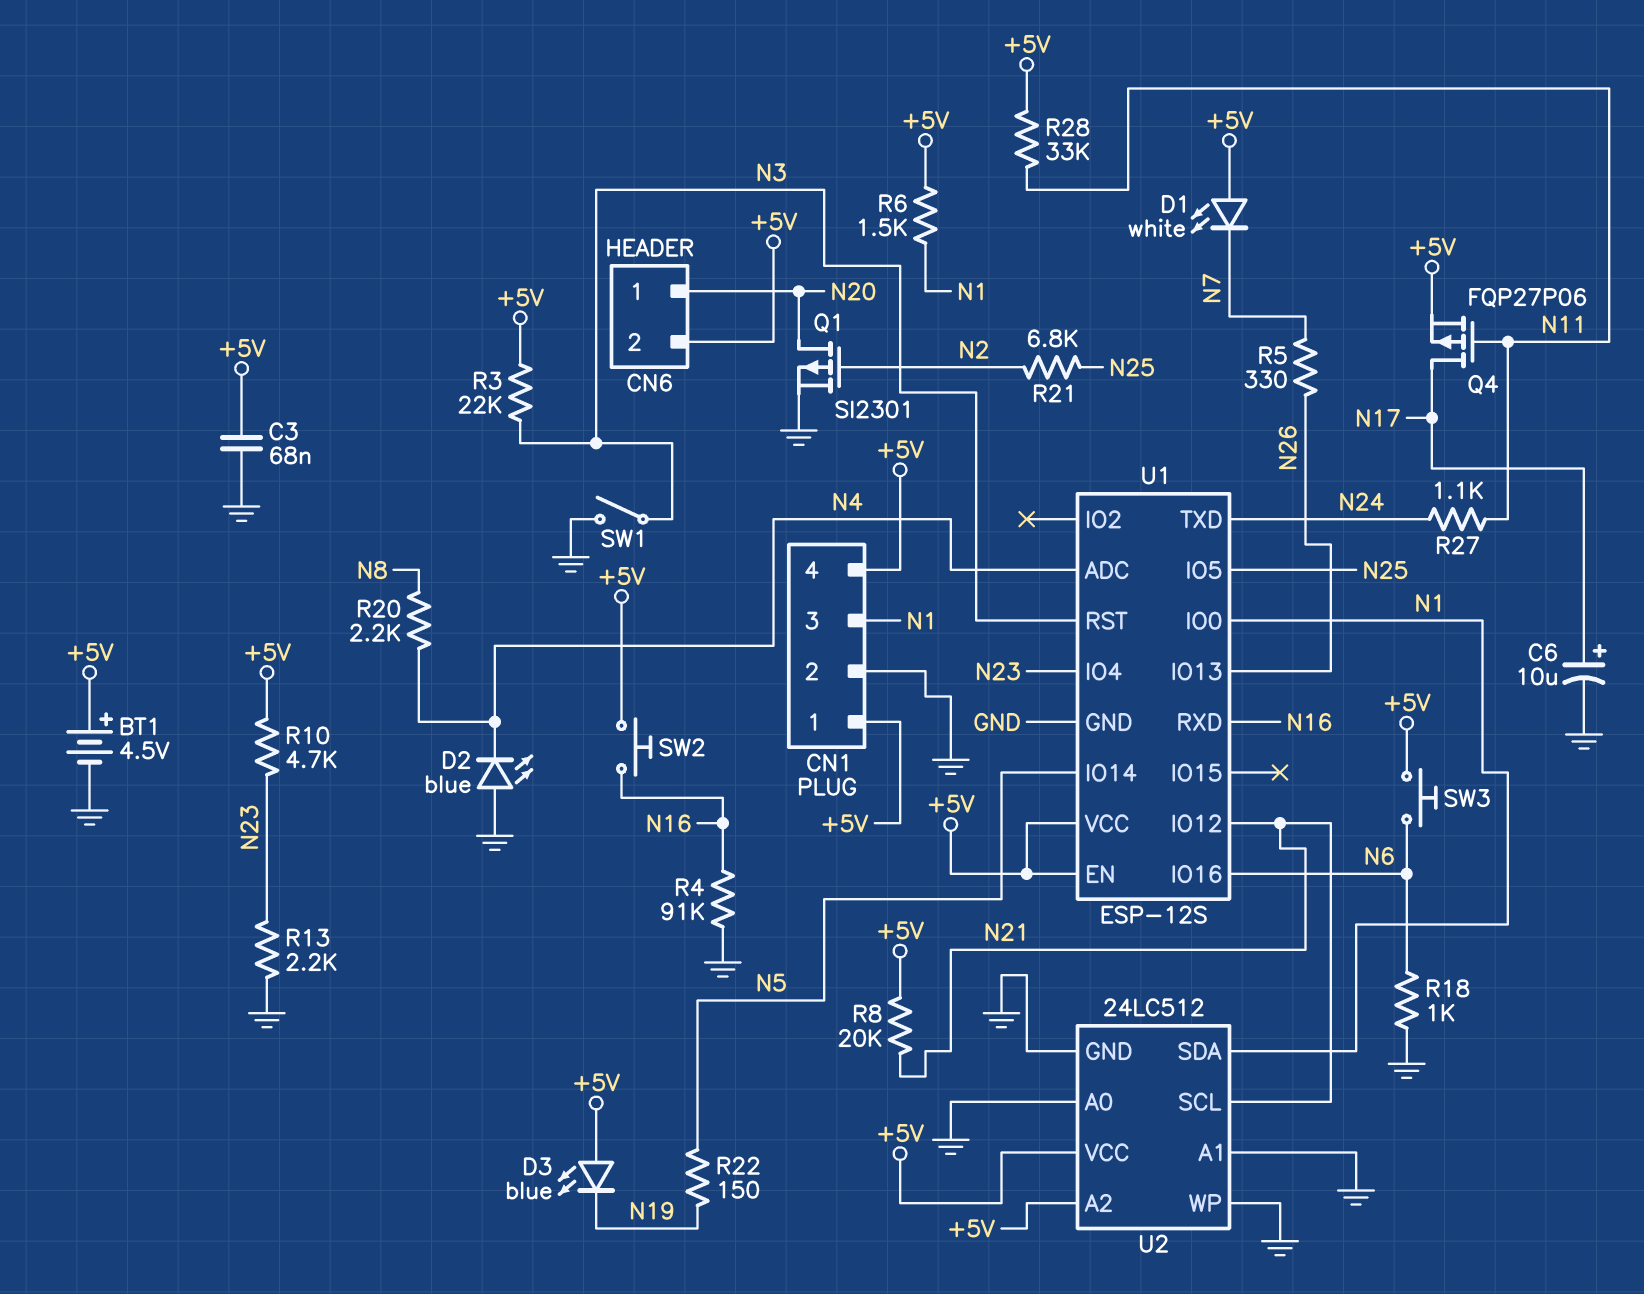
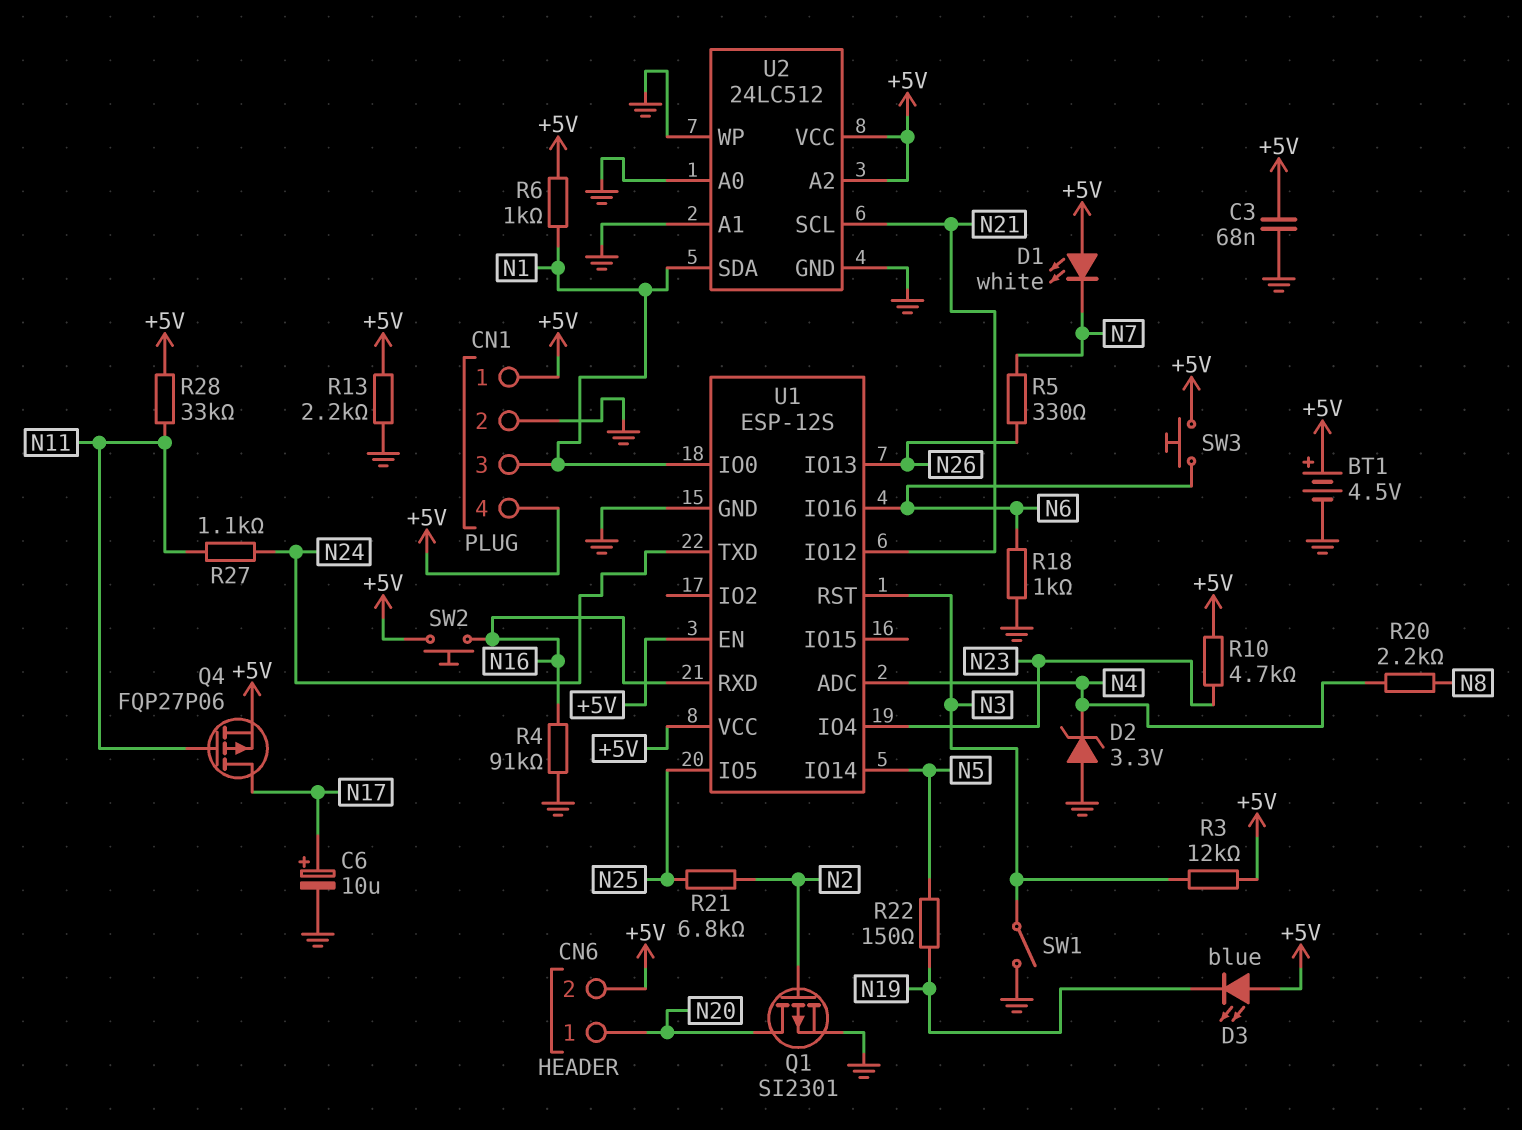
D2: LED blue (A GND, K N4) -> zener 3.3V (A GND, K N4)
R3: 22k (+5V, N3) -> 12k (+5V, N3)
R6: 1.5k (+5V, N1) -> 1k (+5V, N1)
R8: 20k (+5V, N21) -> none
R13: 2.2k (GND, N23) -> 2.2k (+5V, GND)

